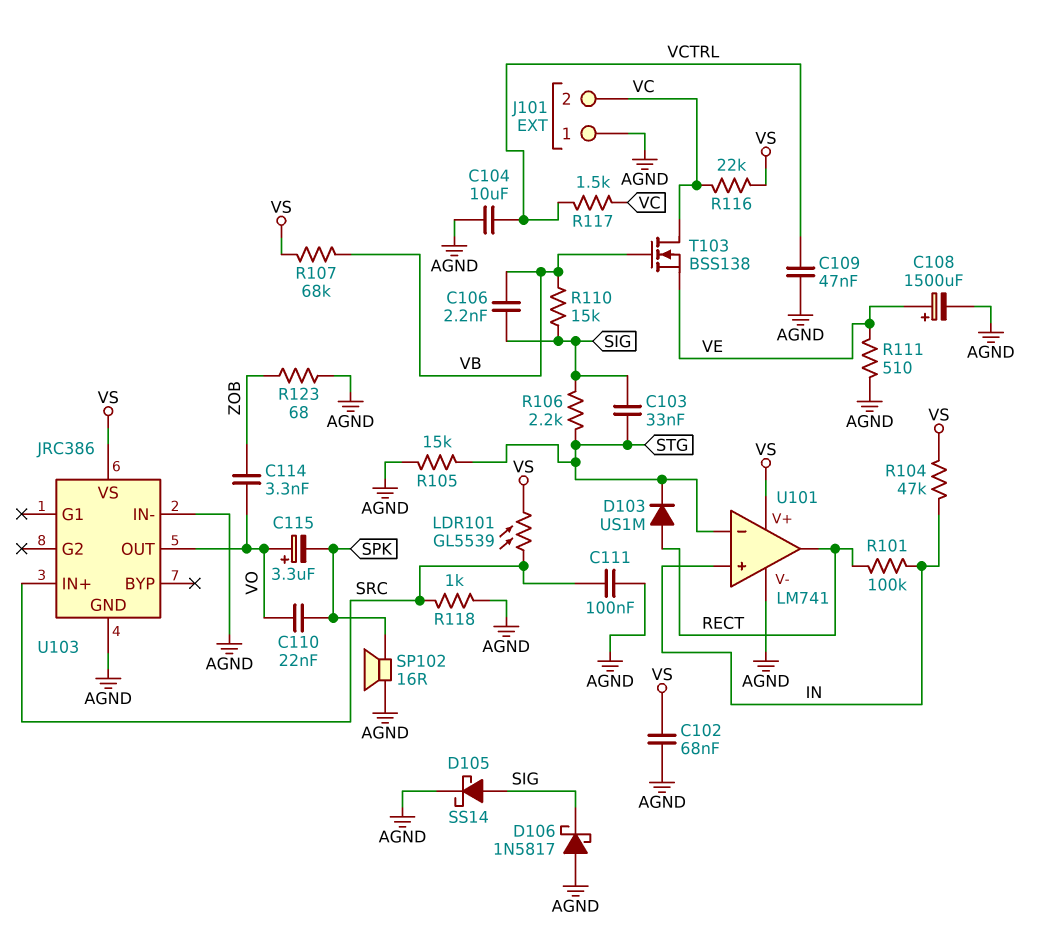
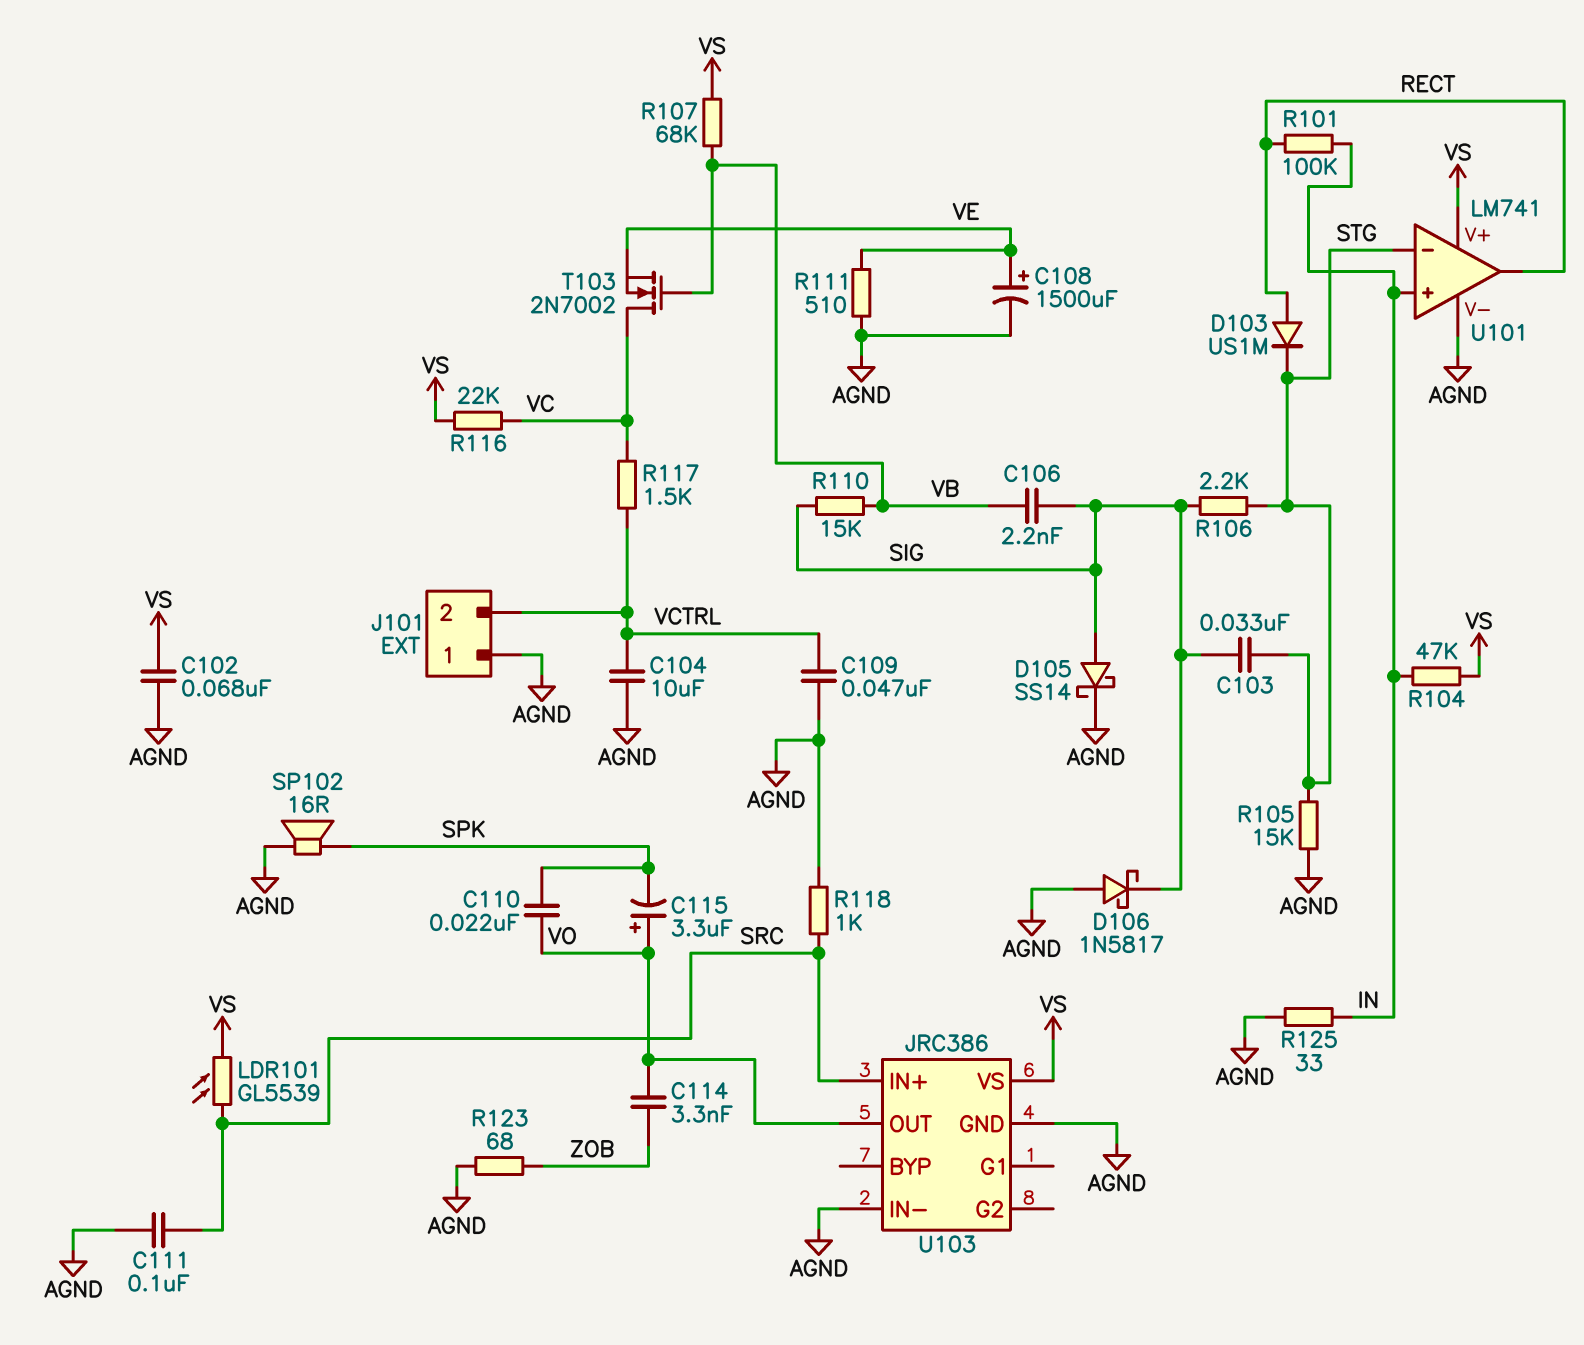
J101 pin 2: VC -> VCTRL
R125: none -> 33 (AGND, IN)
T103: NMOS BSS138 (G VB, D VC, S VE) -> NMOS 2N7002 (G VB, D VC, S VE)

